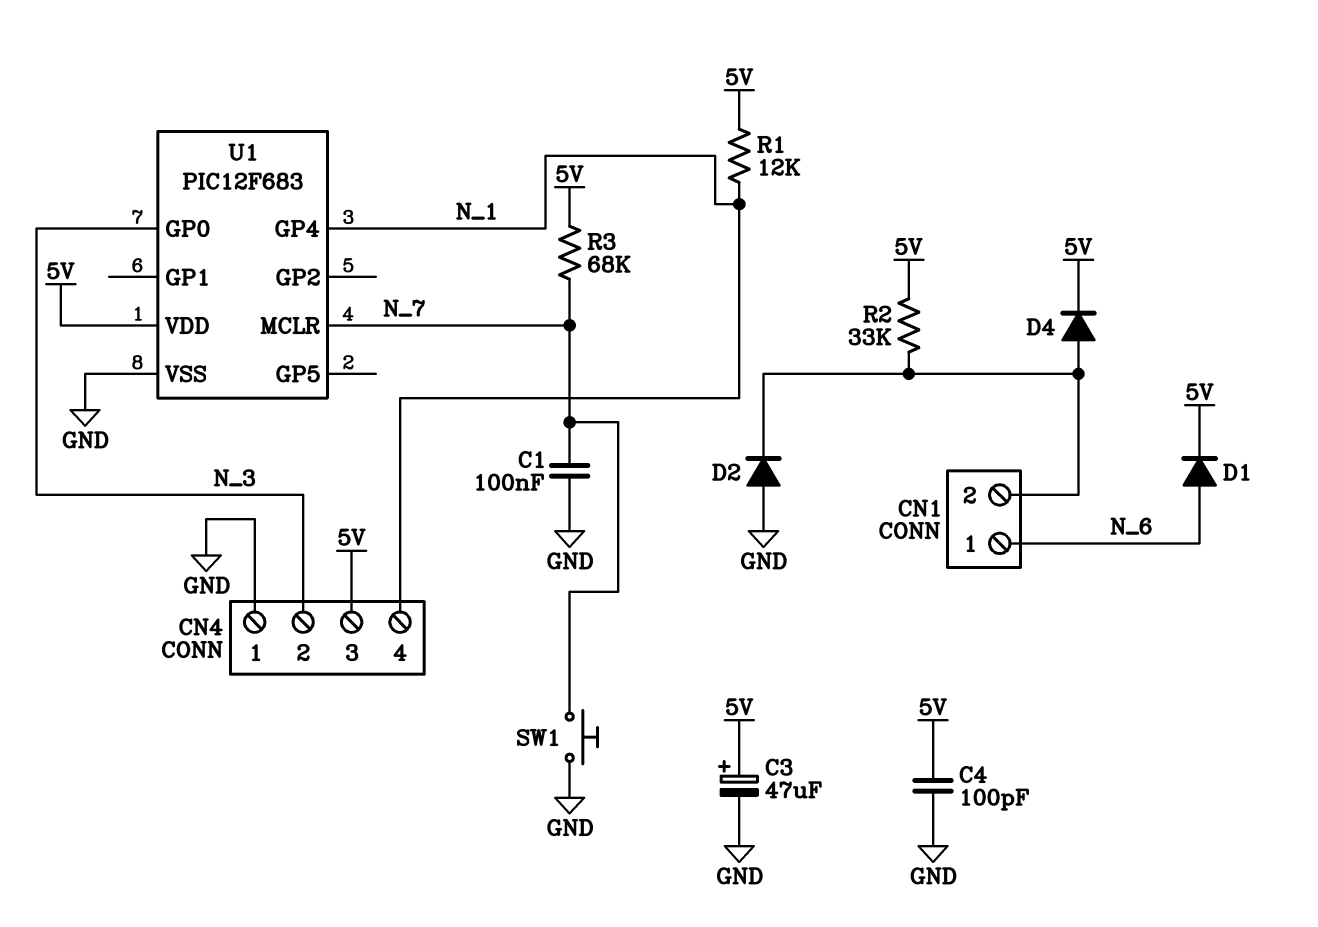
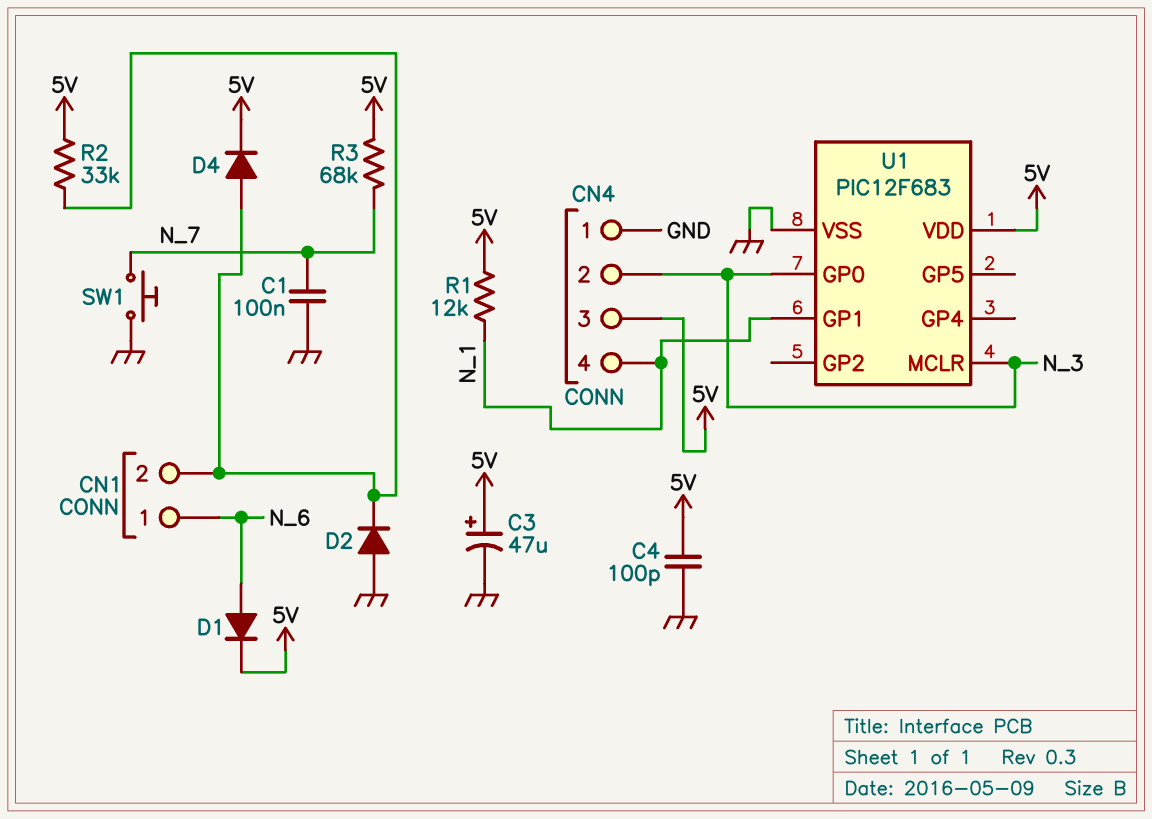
U1 pin GP1: none -> N_1
U1 pin GP4: N_1 -> none
U1 pin MCLR: N_7 -> N_3

